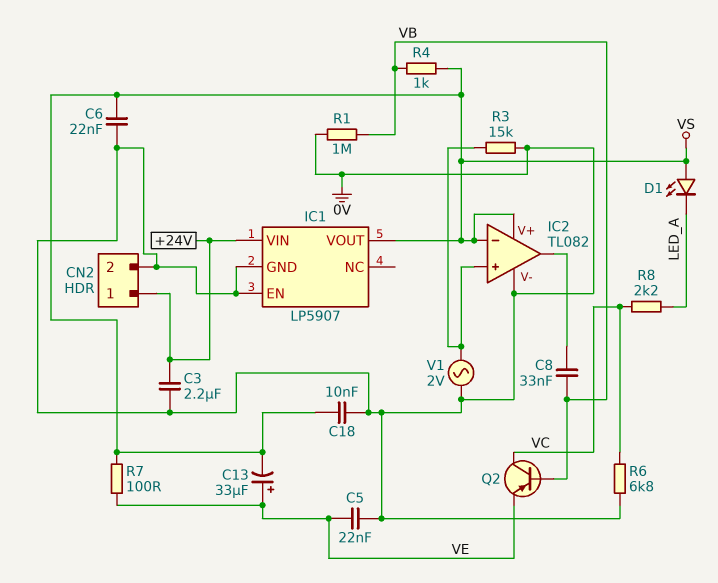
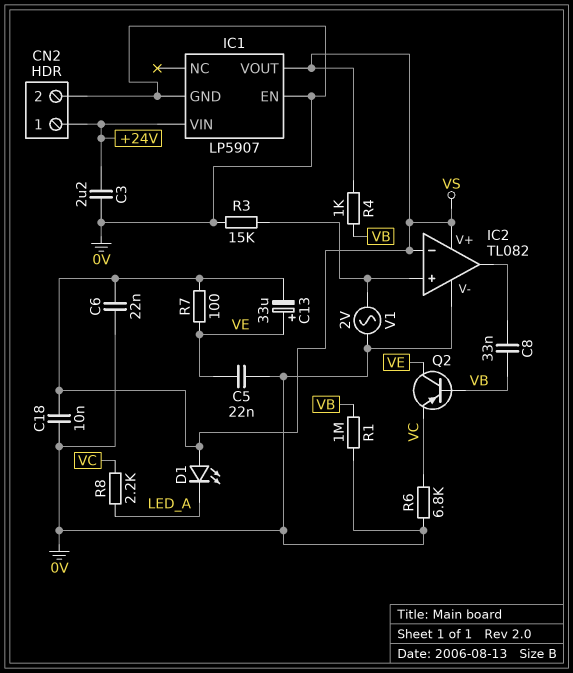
Q2: PNP (B VB, C VC, E VE) -> PNP (B VB, C VE, E VC)

